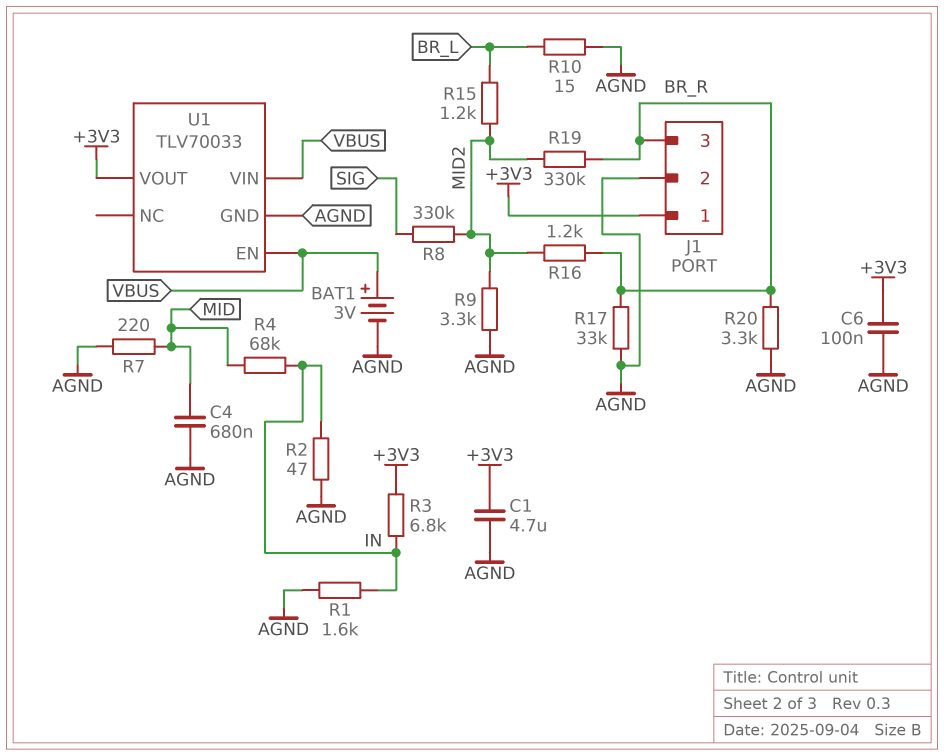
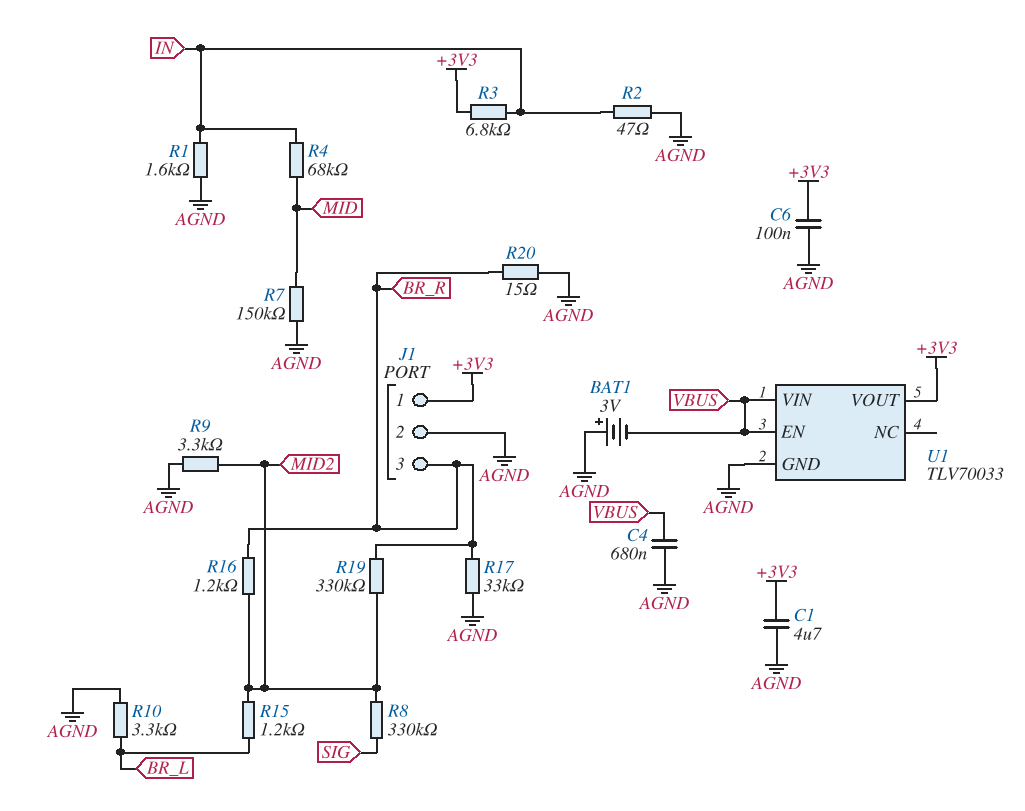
BAT1: 3V (plus VBUS, minus AGND) -> 3V (plus AGND, minus VBUS)
C4: 680nF (AGND, MID) -> 680nF (AGND, VBUS)
R7: 220 (AGND, MID) -> 150k (AGND, MID)
R10: 15 (AGND, BR_L) -> 3.3k (AGND, BR_L)
R20: 3.3k (AGND, BR_R) -> 15 (AGND, BR_R)

